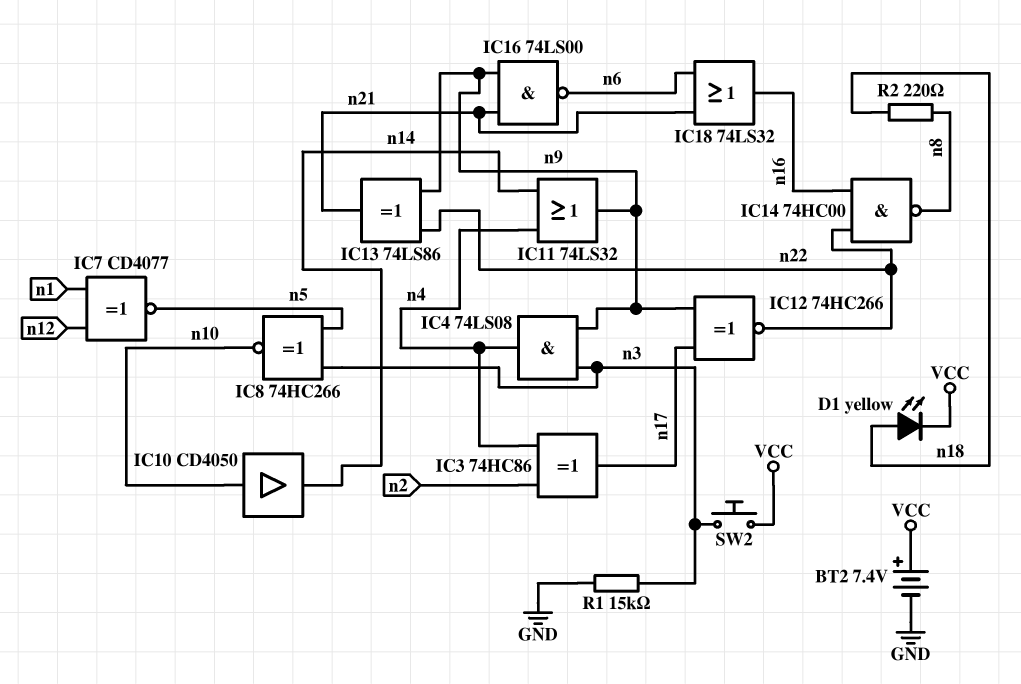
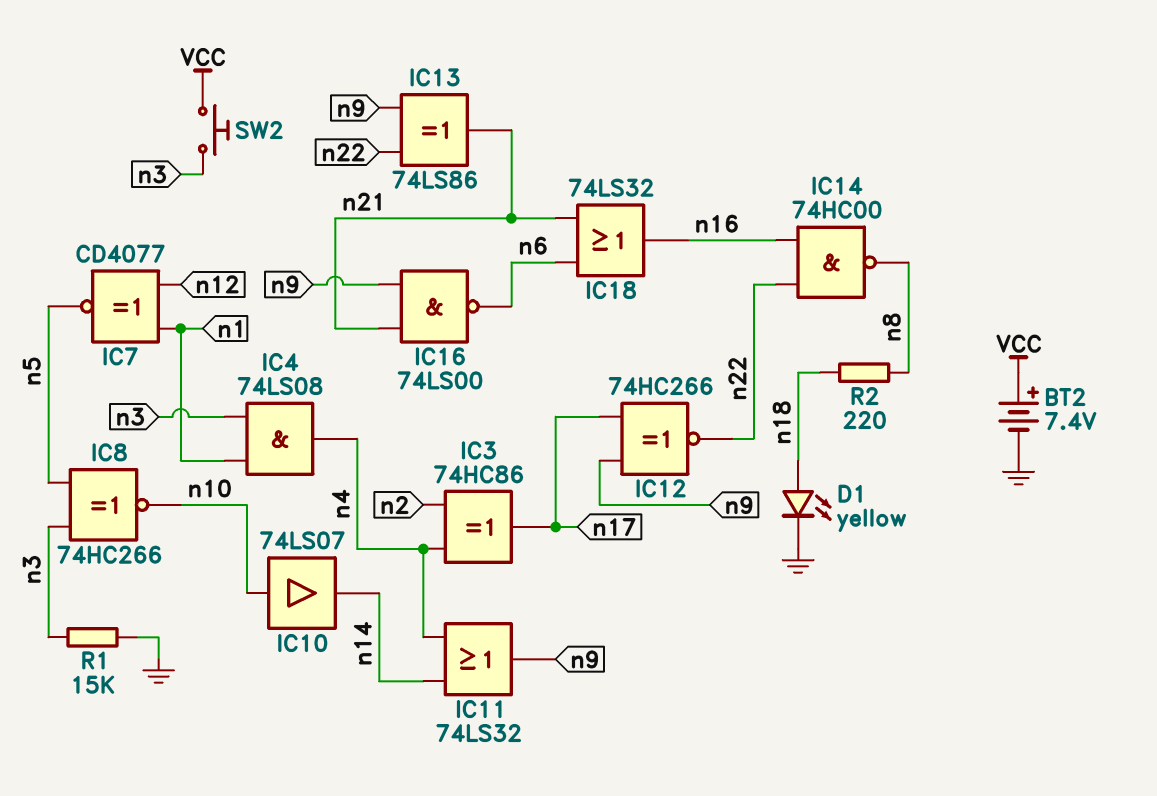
D1: LED yellow (A n18, K VCC) -> LED yellow (A n18, K GND)
IC4: AND 74LS08 (in n3, in n9, out n4) -> AND 74LS08 (in n1, in n3, out n4)
IC10: buffer CD4050 (in n10, out n14) -> buffer 74LS07 (in n10, out n14)

